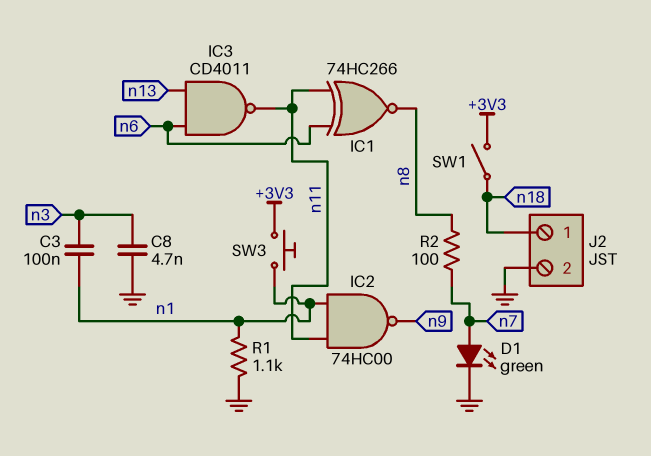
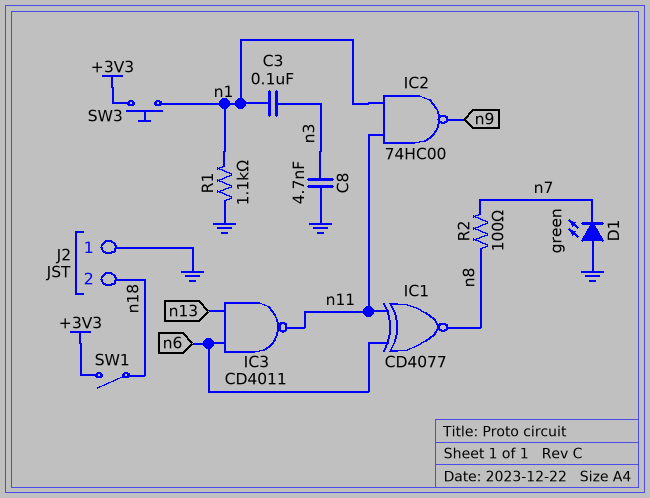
D1: LED green (A n7, K GND) -> LED green (A GND, K n7)
IC1: XNOR 74HC266 (in n6, in n11, out n8) -> XNOR CD4077 (in n6, in n11, out n8)
J2 pin 1: n18 -> GND
J2 pin 2: GND -> n18

